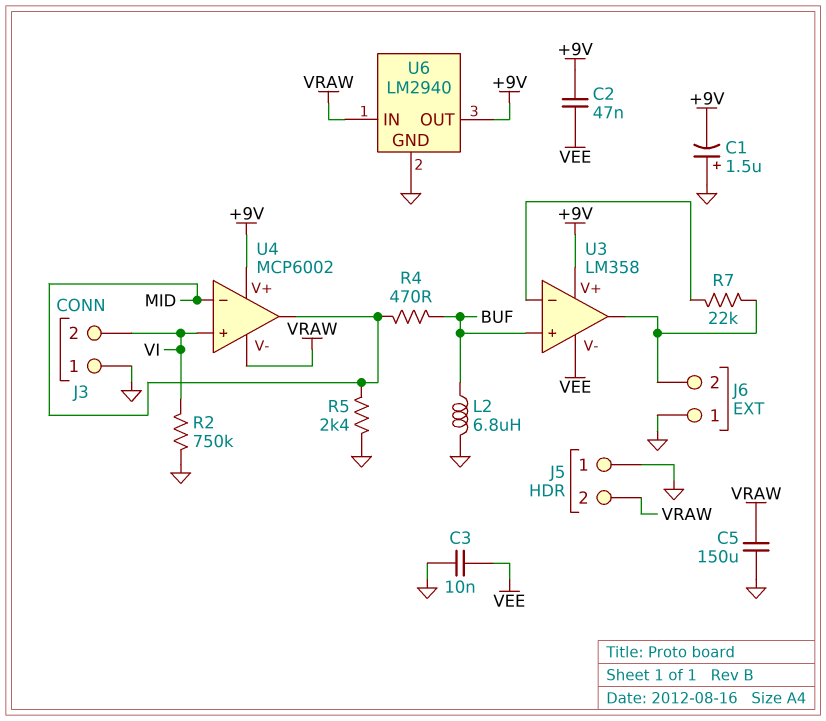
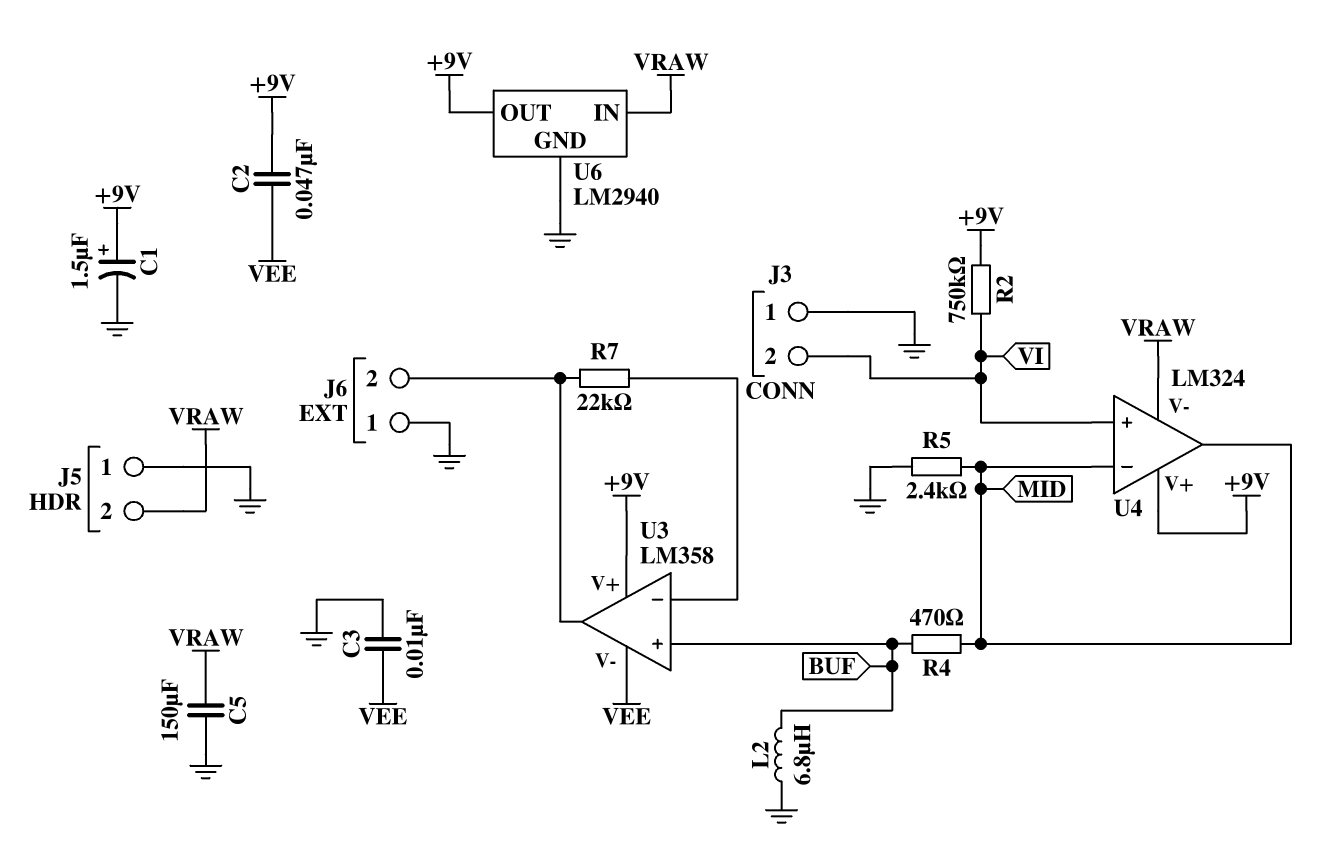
C1: 1.5uF (plus GND, minus +9V) -> 1.5uF (plus +9V, minus GND)
R2: 750k (GND, VI) -> 750k (+9V, VI)
U4: MCP6002 -> LM324

